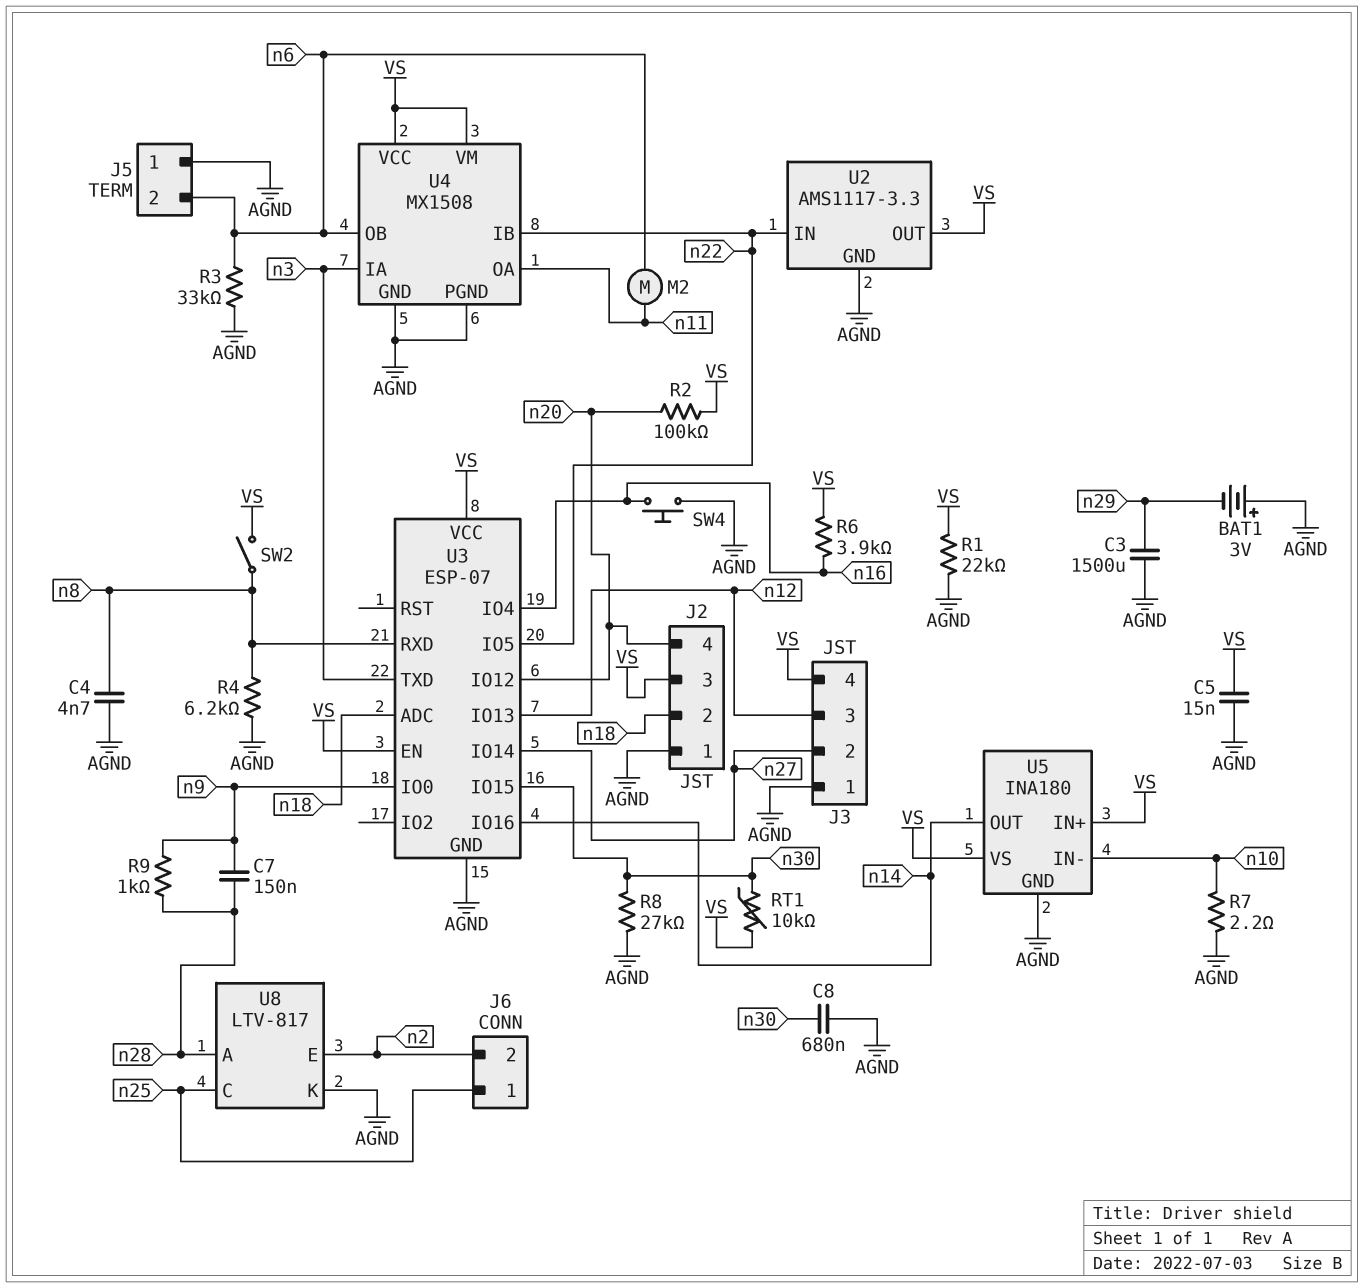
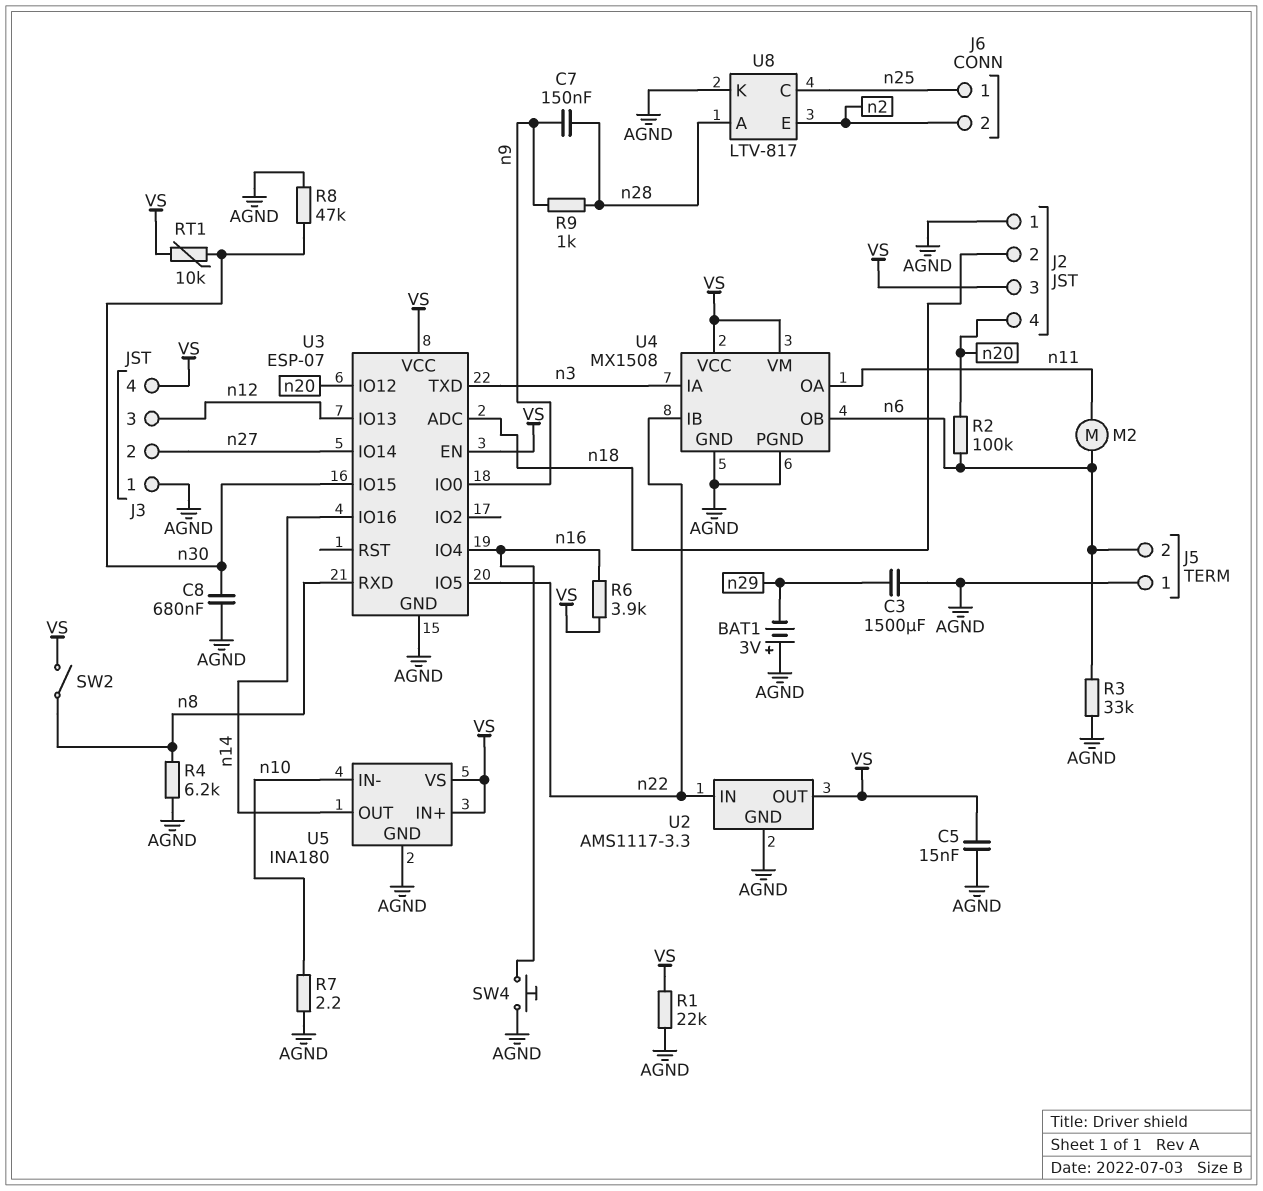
C4: 4.7nF (AGND, n8) -> none
R2: 100k (VS, n20) -> 100k (n6, n20)
R8: 27k (AGND, n30) -> 47k (AGND, n30)

